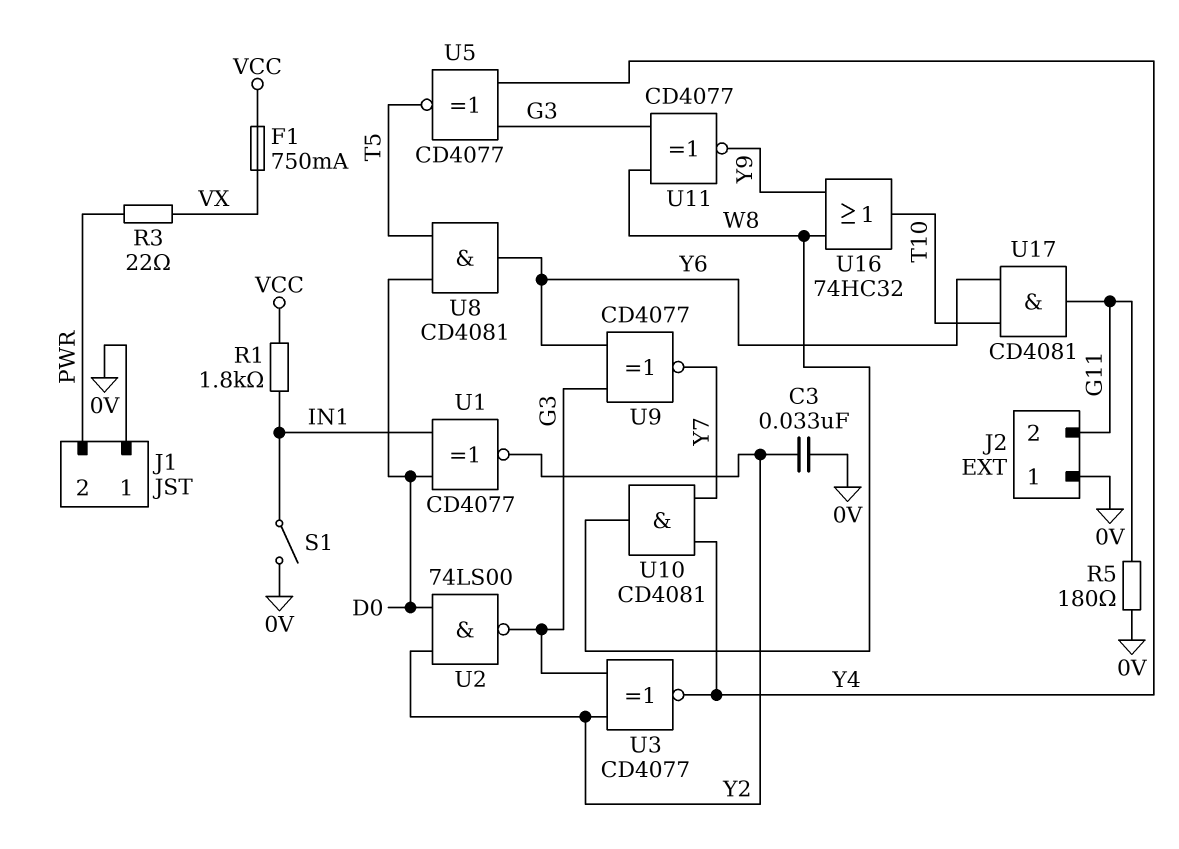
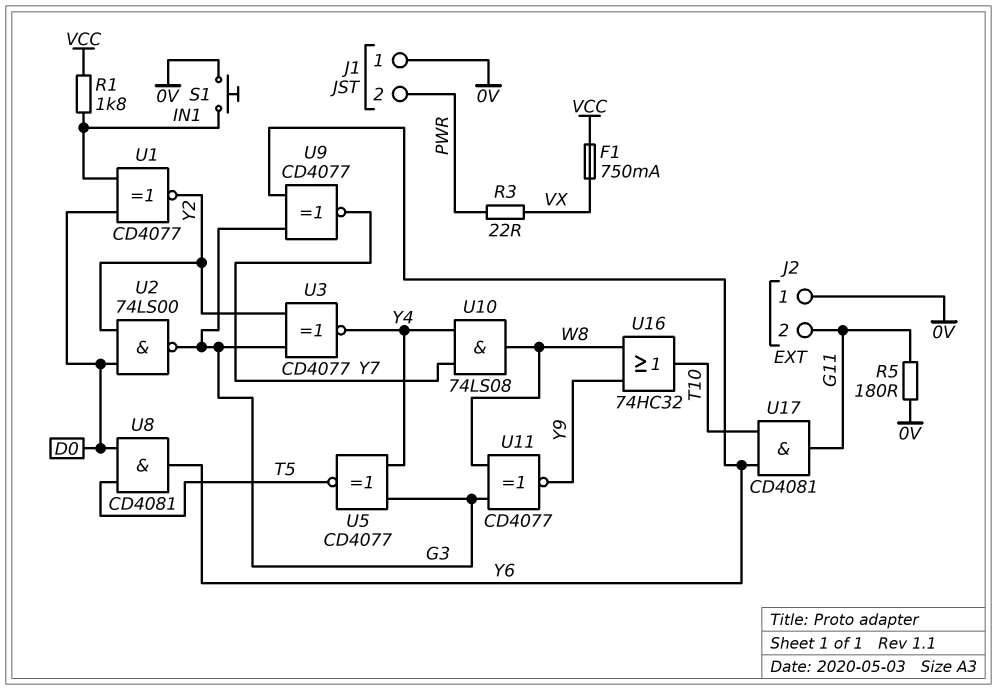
C3: 33nF (0V, Y2) -> none
S1: switch (0V, IN1) -> button (0V, IN1)
U10: AND CD4081 (in Y4, in Y7, out W8) -> AND 74LS08 (in Y4, in Y7, out W8)

